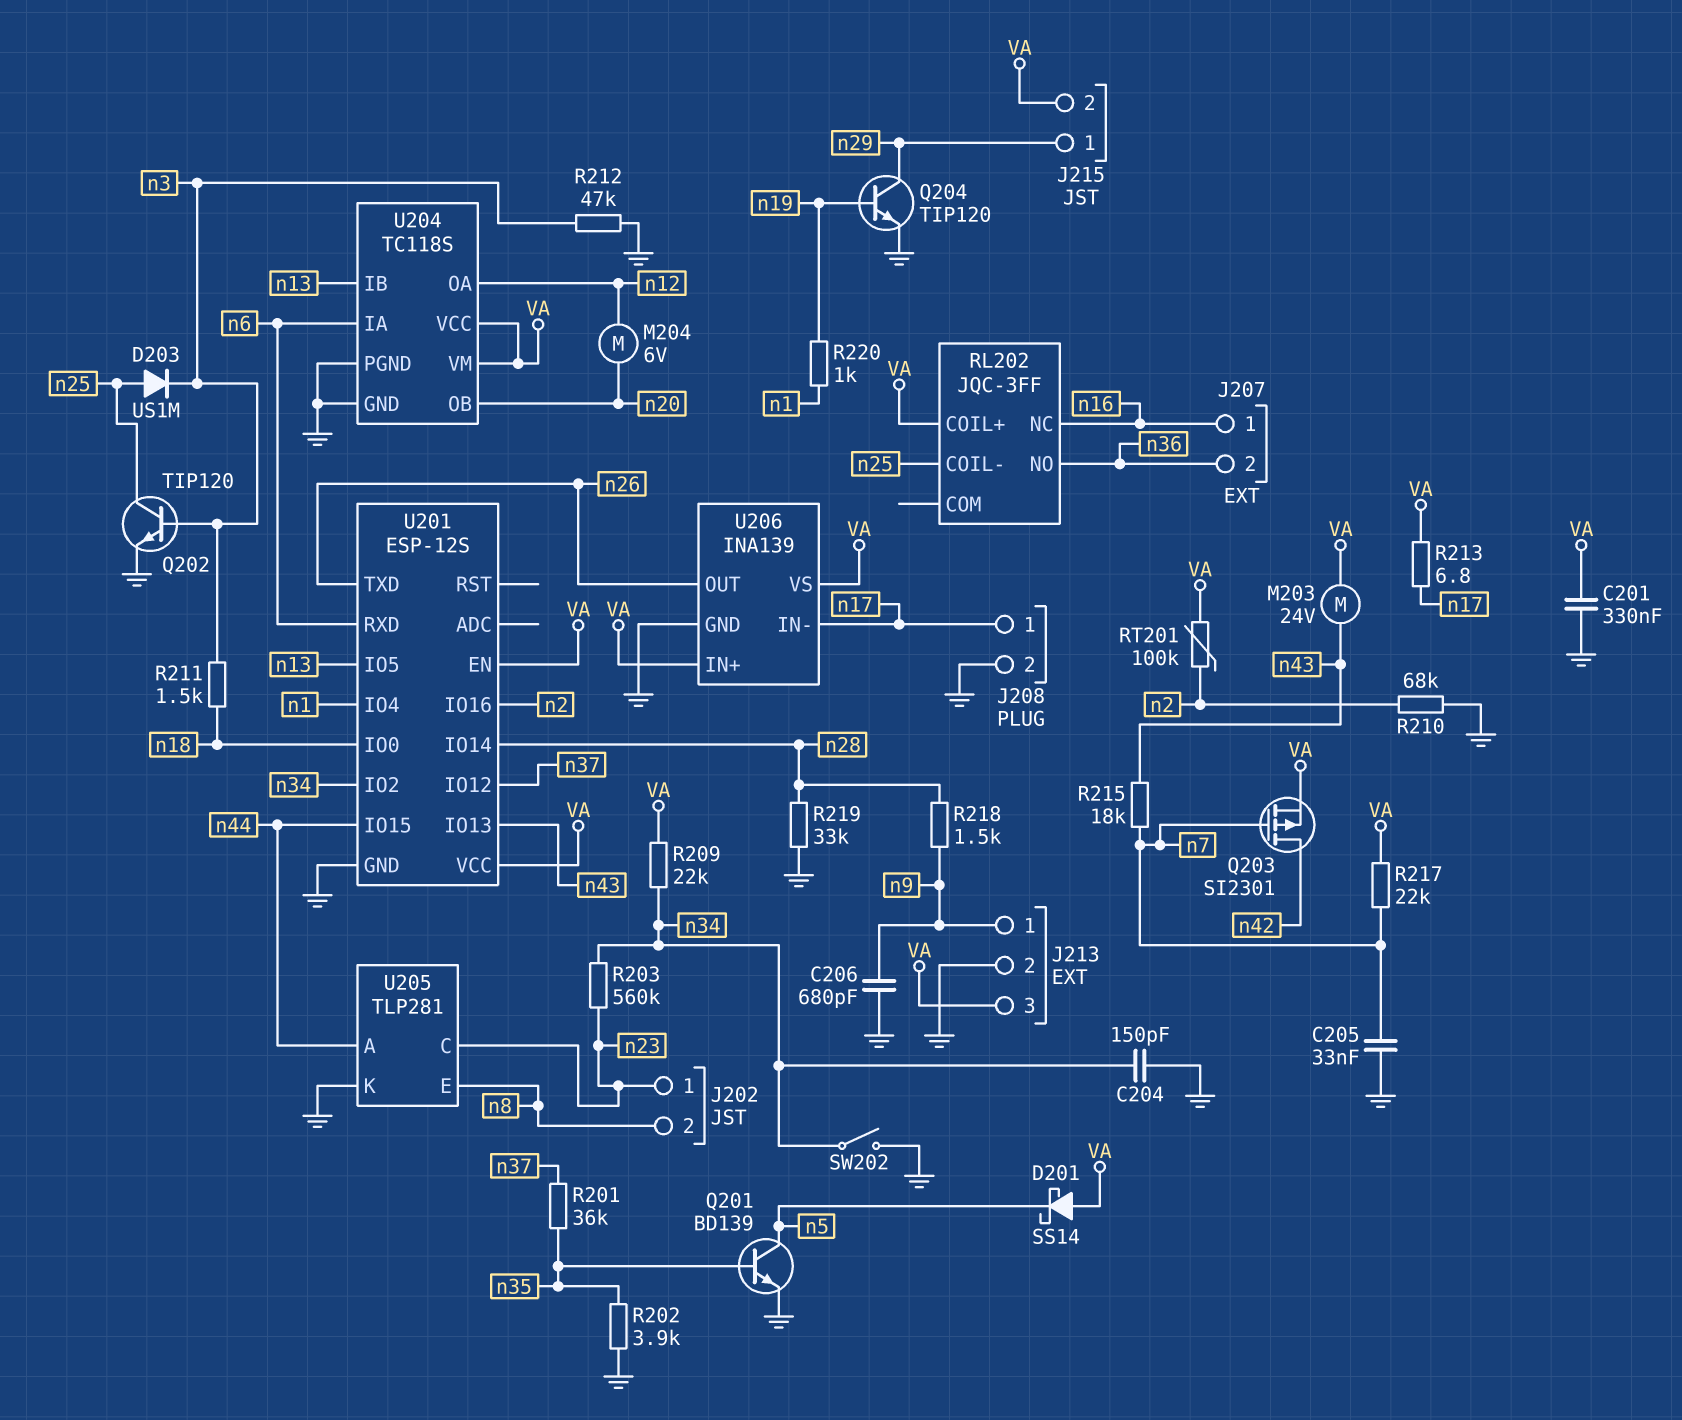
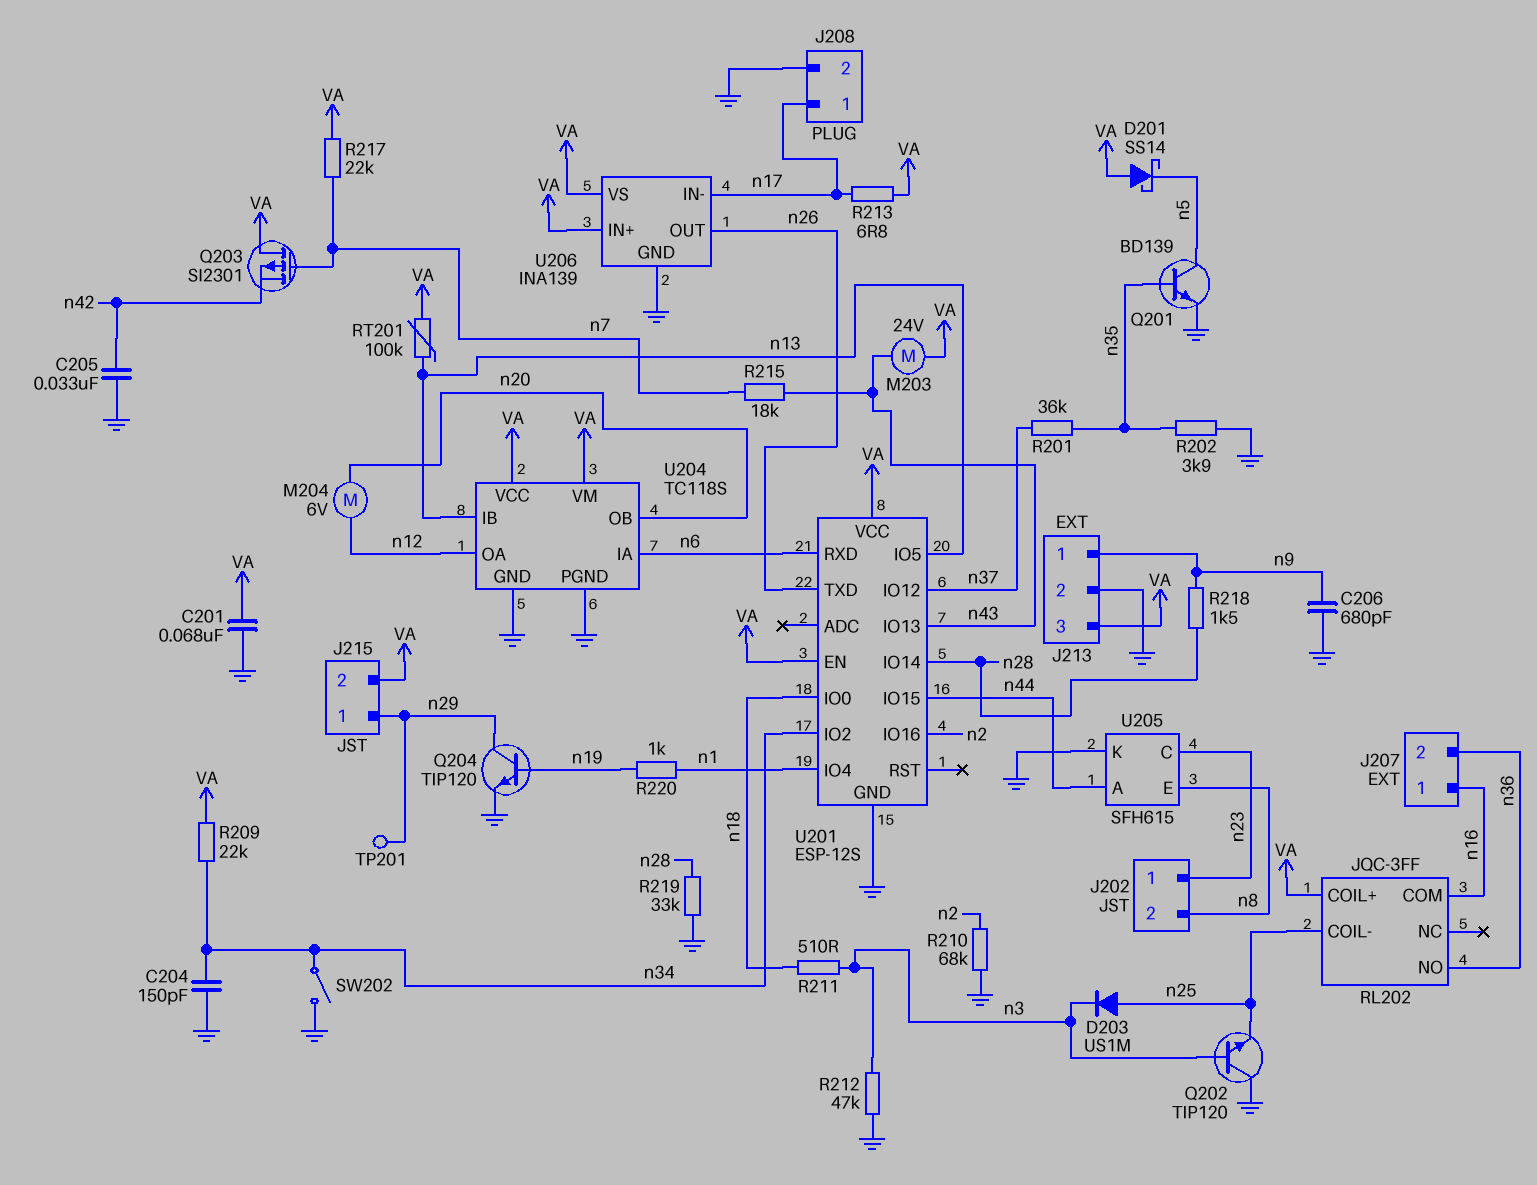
C201: 330nF (GND, VA) -> 68nF (GND, VA)
C205: 33nF (GND, n7) -> 33nF (GND, n42)
Q202: NPN TIP120 (B n3, C n25, E GND) -> NPN TIP120 (B n3, C GND, E n25)
Q203: PMOS SI2301 (G n7, D n42, S VA) -> PMOS SI2301 (G n7, D VA, S n42)
R203: 560k (n23, n34) -> none
R211: 1.5k (n3, n18) -> 510 (n3, n18)
RL202 pin COM: none -> n16
RL202 pin NC: n16 -> none
RT201: 100k (VA, n2) -> 100k (VA, n13)
TP201: none -> test point (n29)
U205: TLP281 -> SFH615

